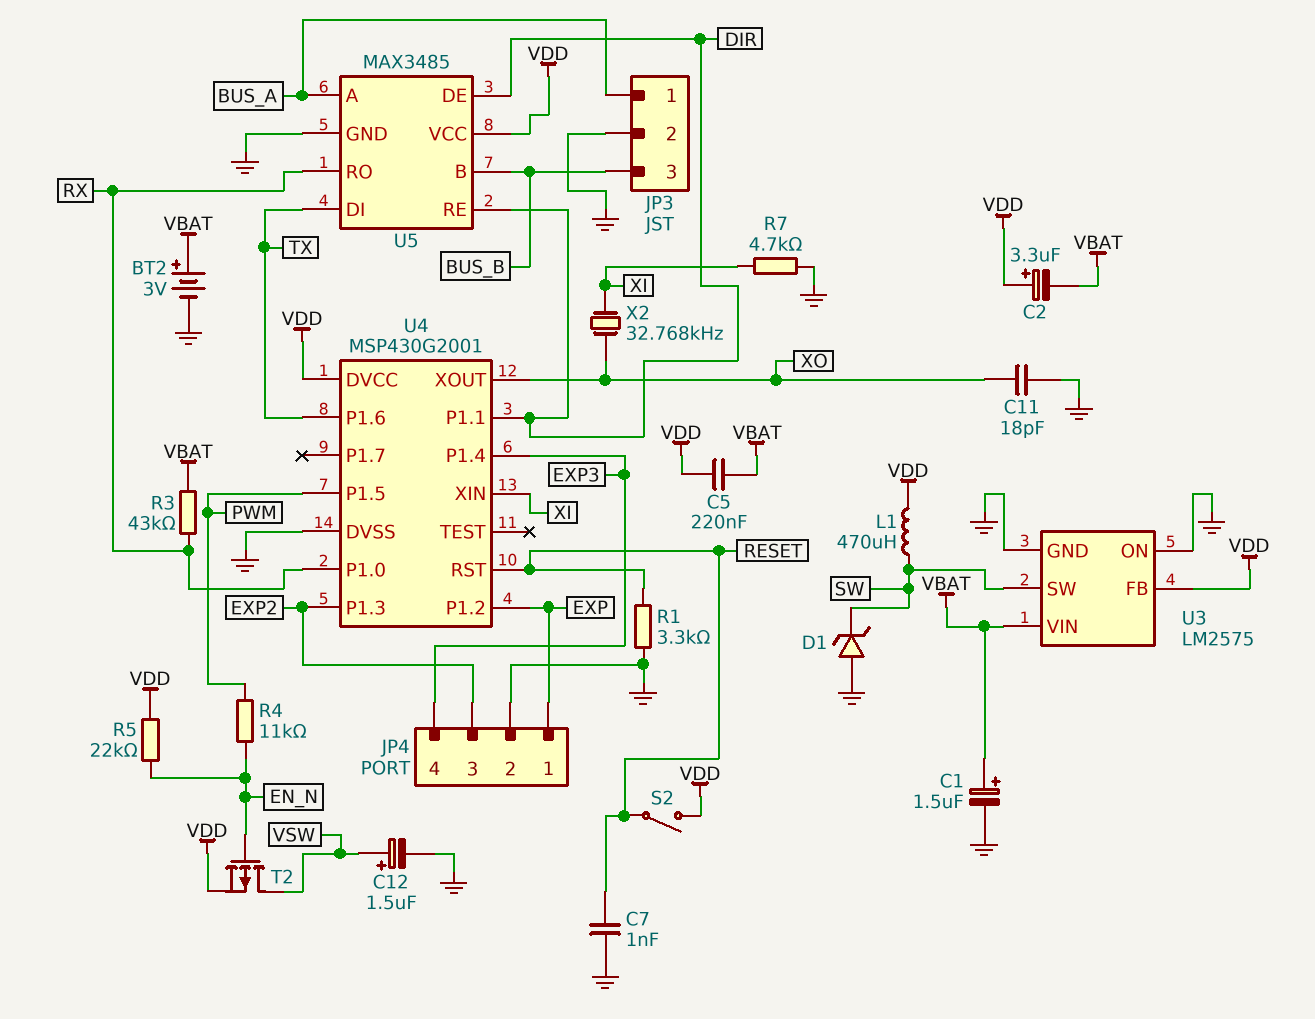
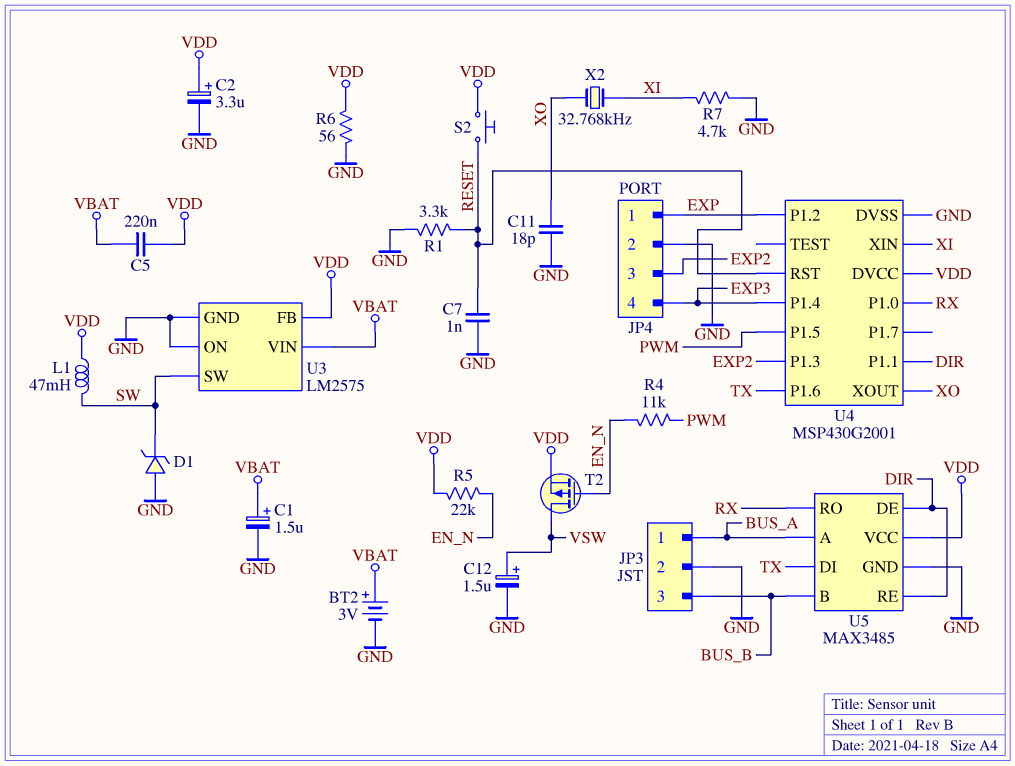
C2: 3.3uF (plus VDD, minus VBAT) -> 3.3uF (plus VDD, minus GND)
L1: 470uH (SW, VDD) -> 47mH (SW, VDD)
R3: 43k (RX, VBAT) -> none
R6: none -> 56 (GND, VDD)
S2: switch (RESET, VDD) -> button (RESET, VDD)

